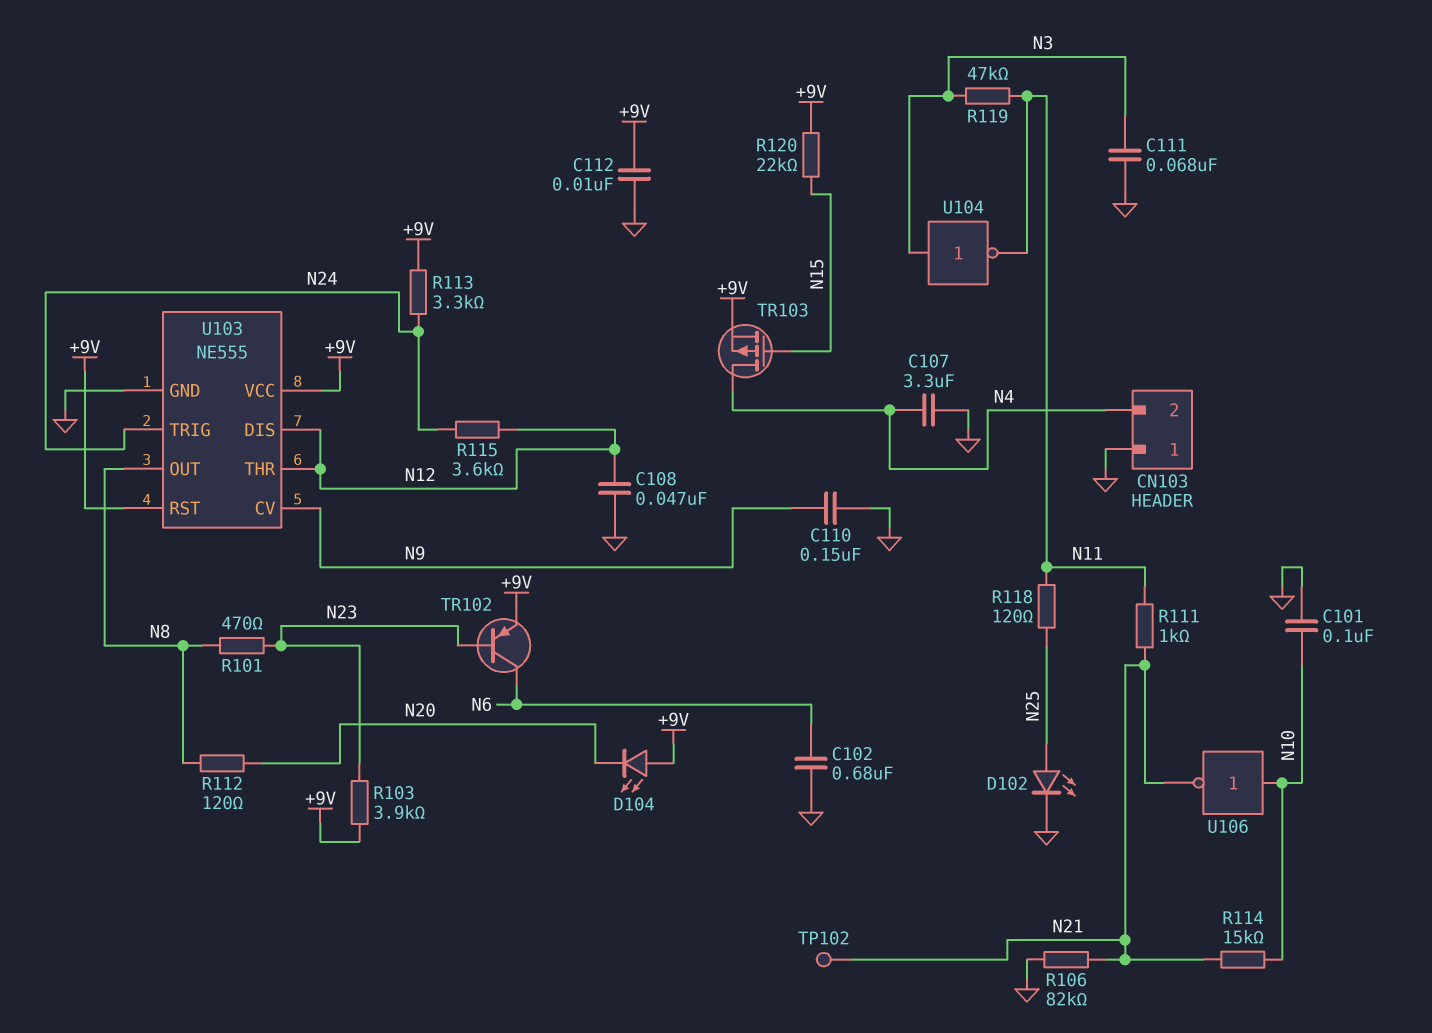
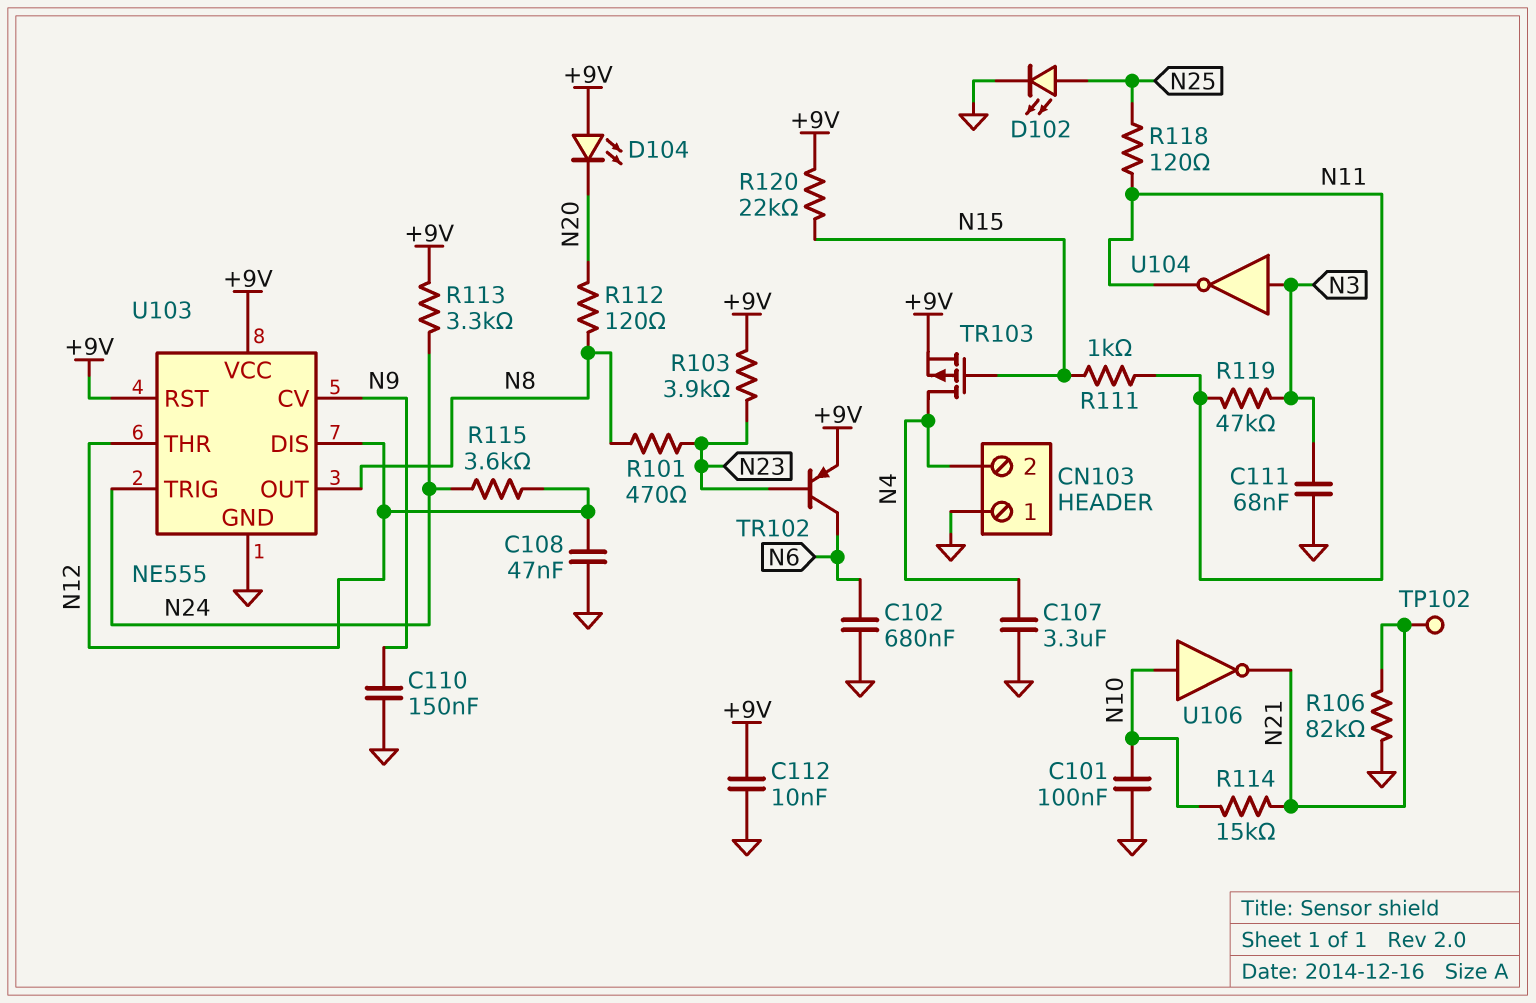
R111: 1k (N11, N21) -> 1k (N11, N15)

